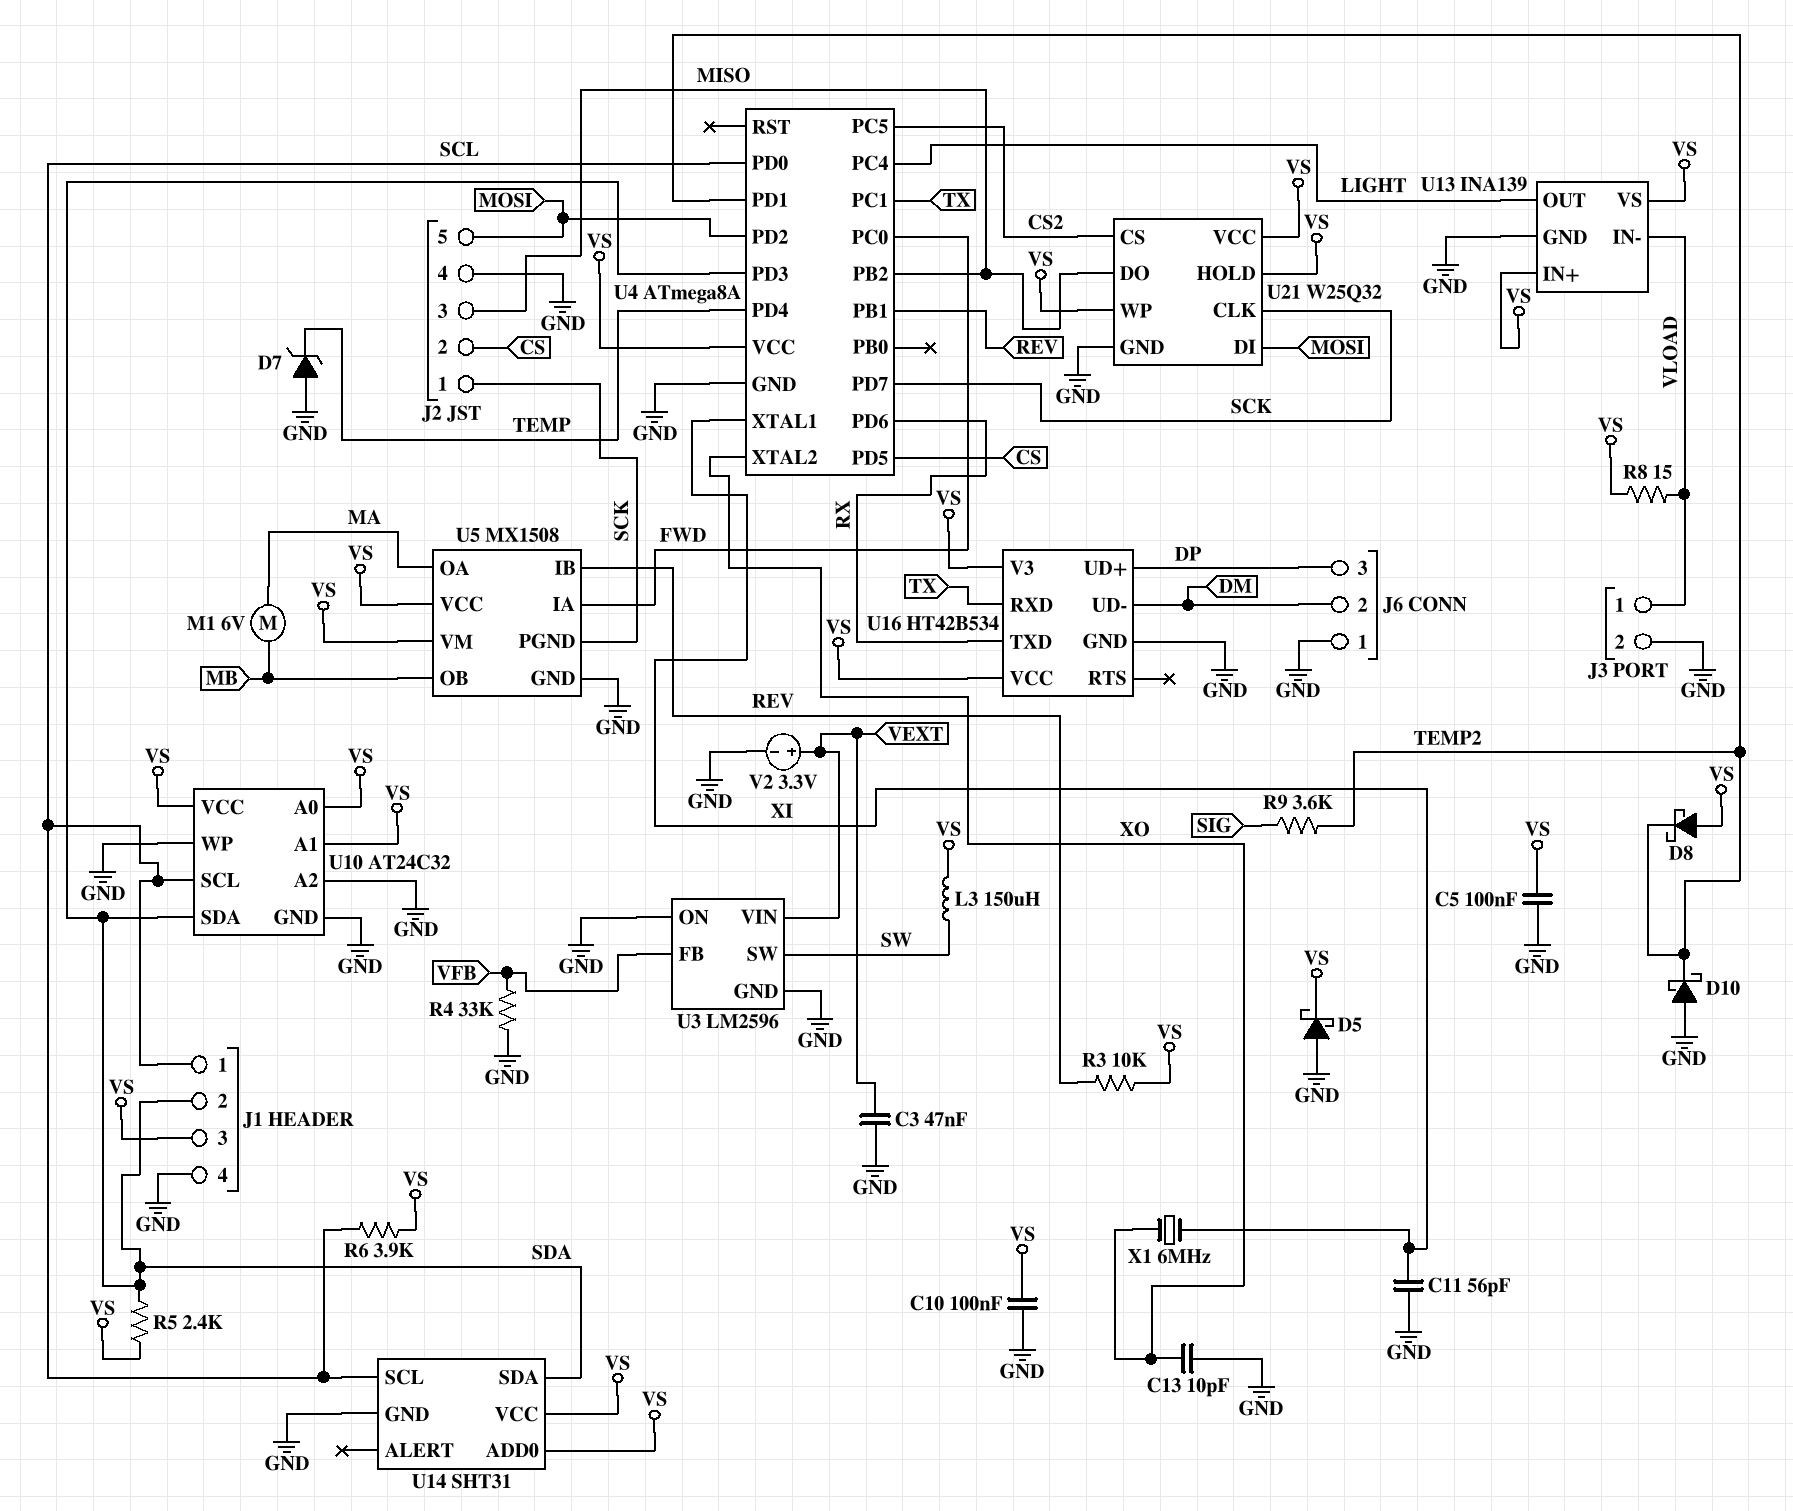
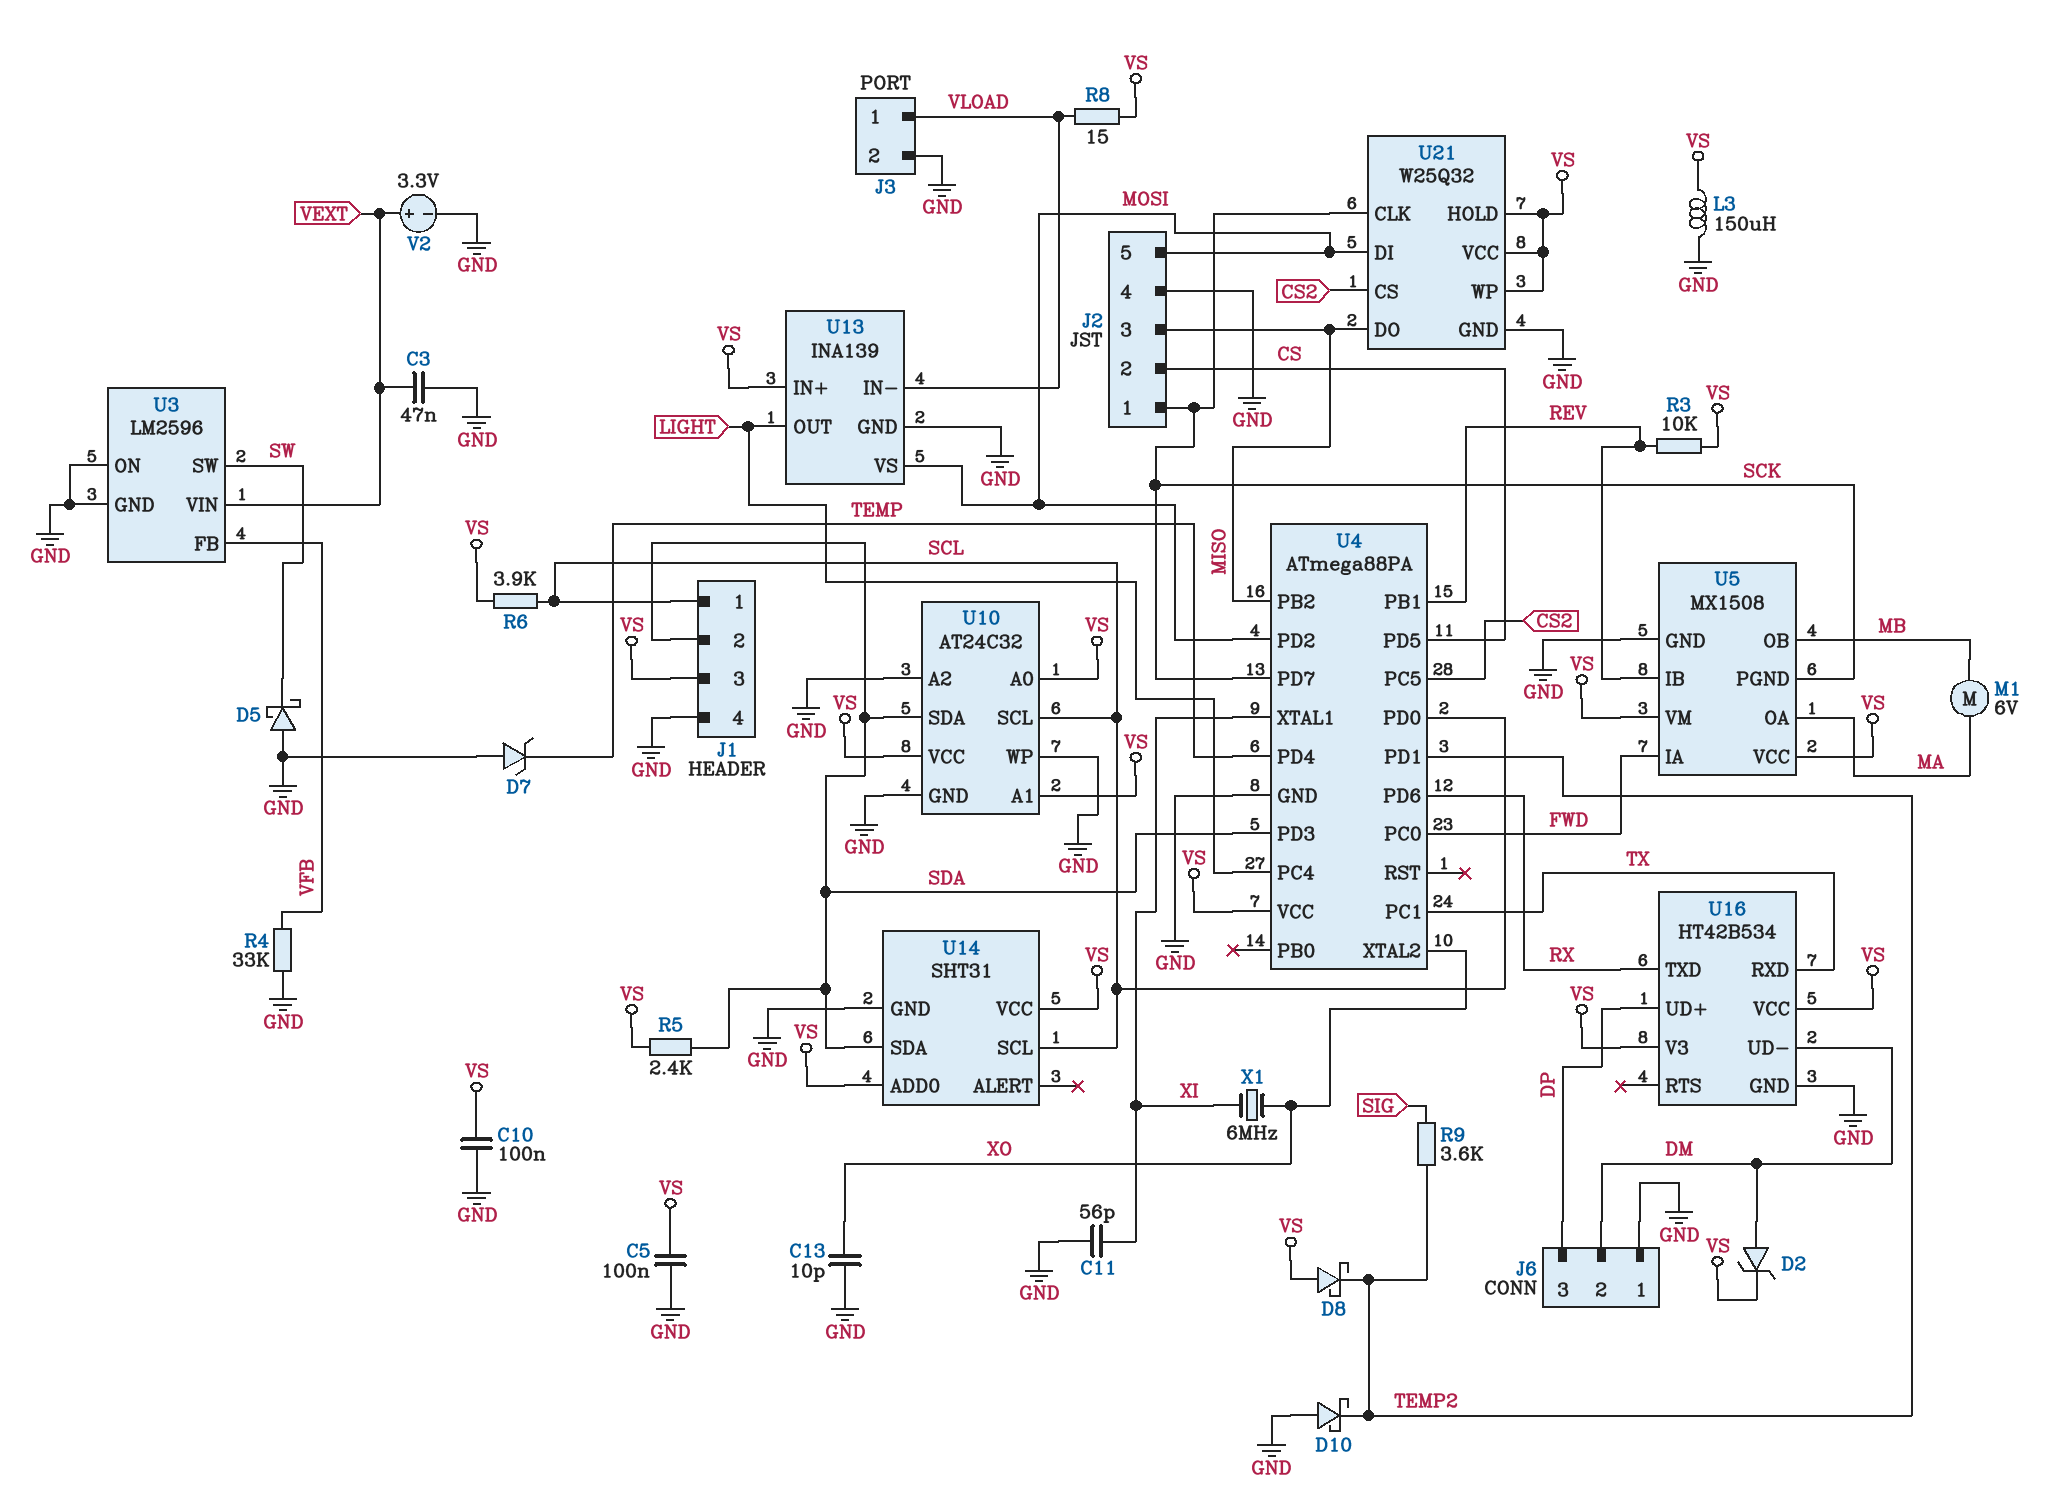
D2: none -> zener (A DM, K VS)
D5: schottky (A GND, K VS) -> schottky (A GND, K SW)
L3: 150uH (SW, VS) -> 150uH (GND, VS)
U4: ATmega8A -> ATmega88PA
U13 pin VS: VS -> MOSI

